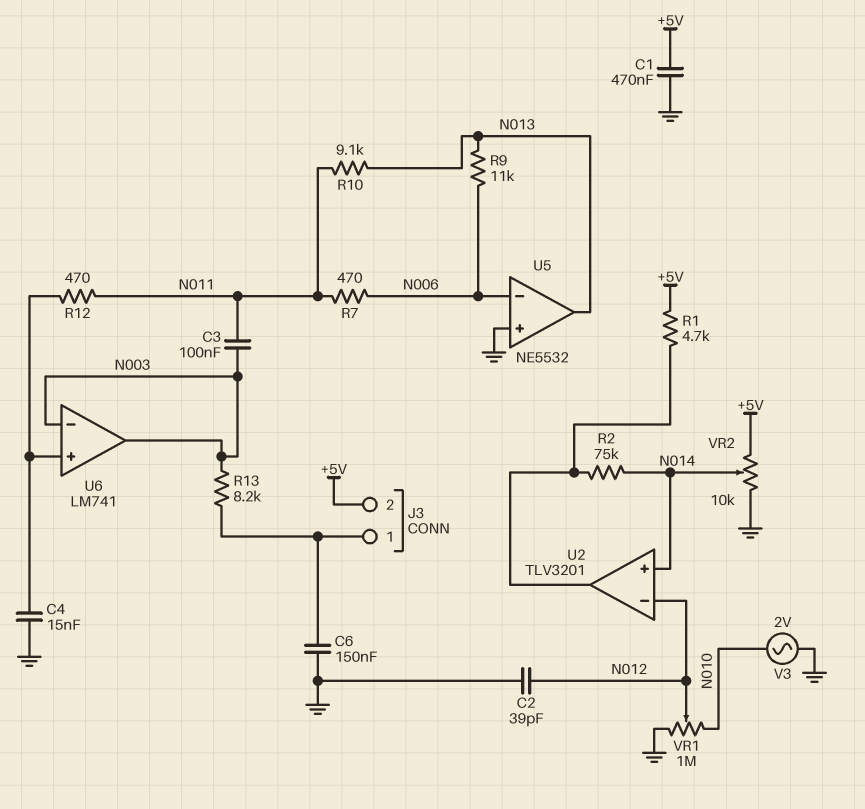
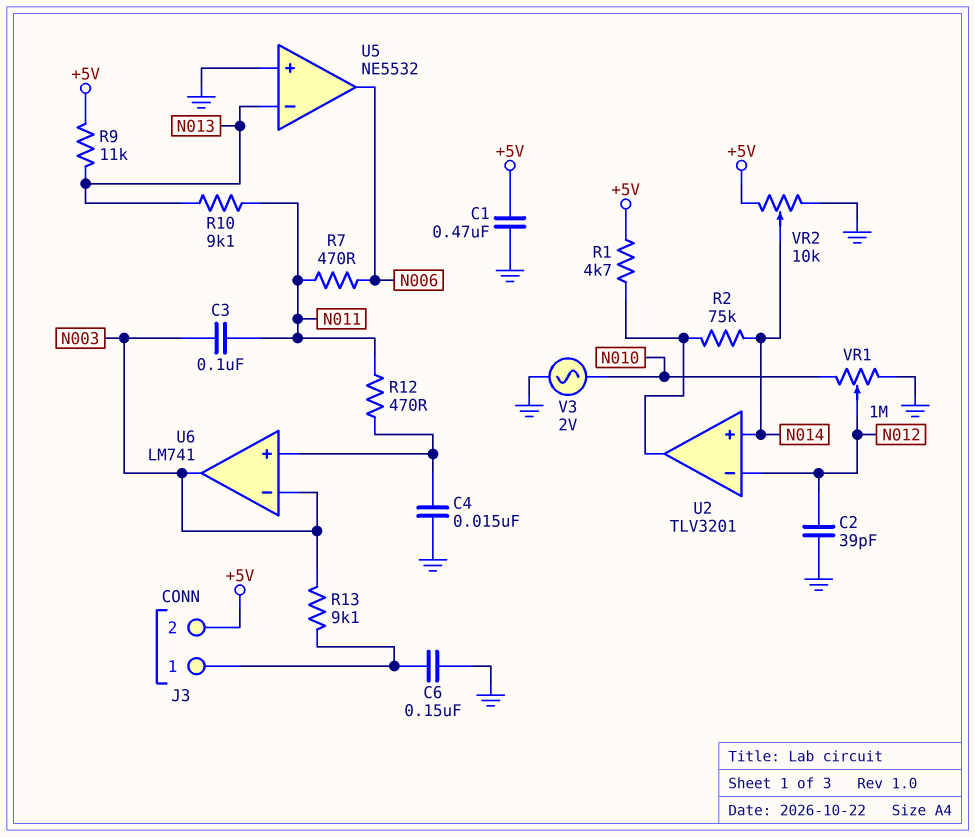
R9: 11k (N006, N013) -> 11k (+5V, N013)
R13: 8.2k (J3/1, N003) -> 9.1k (J3/1, N003)
U5 pin in-: N006 -> N013
U5 pin out: N013 -> N006

